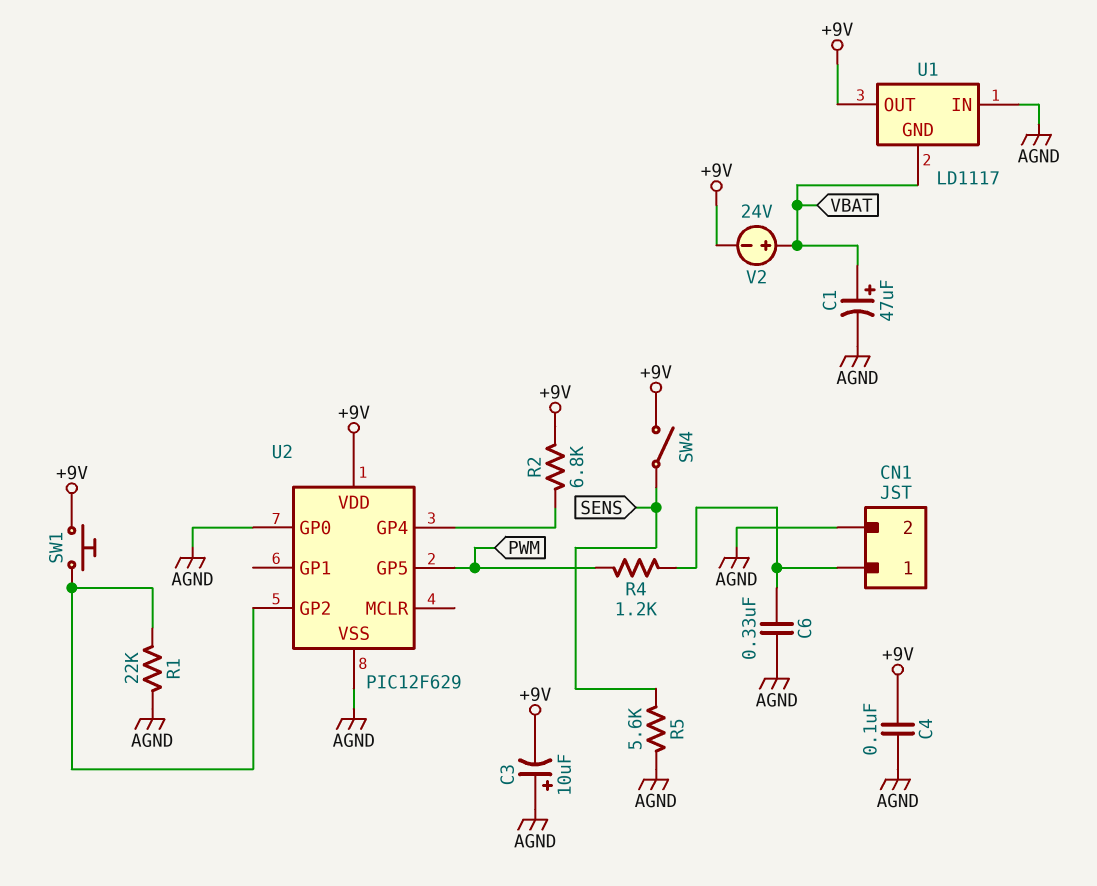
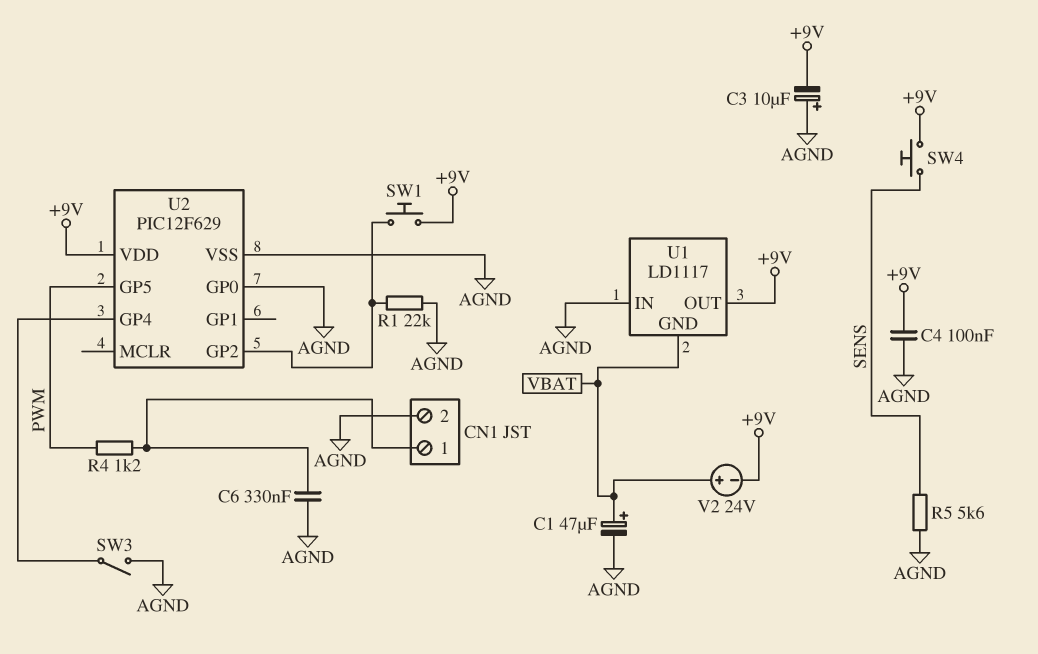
R2: 6.8k (+9V, U2/GP4) -> none
SW3: none -> switch (AGND, U2/GP4)
SW4: switch (+9V, SENS) -> button (+9V, SENS)

